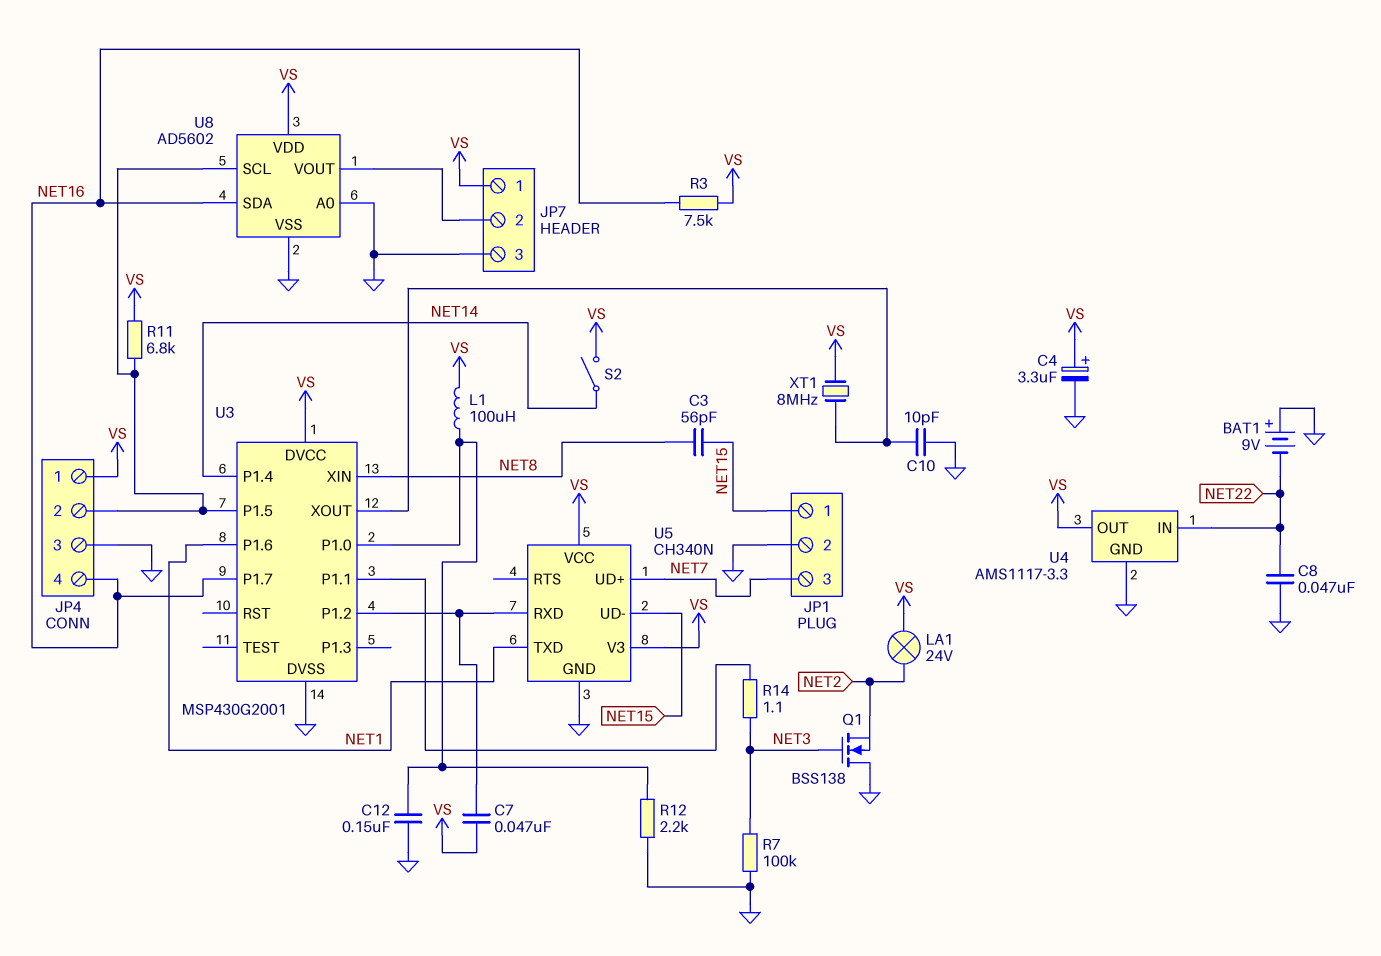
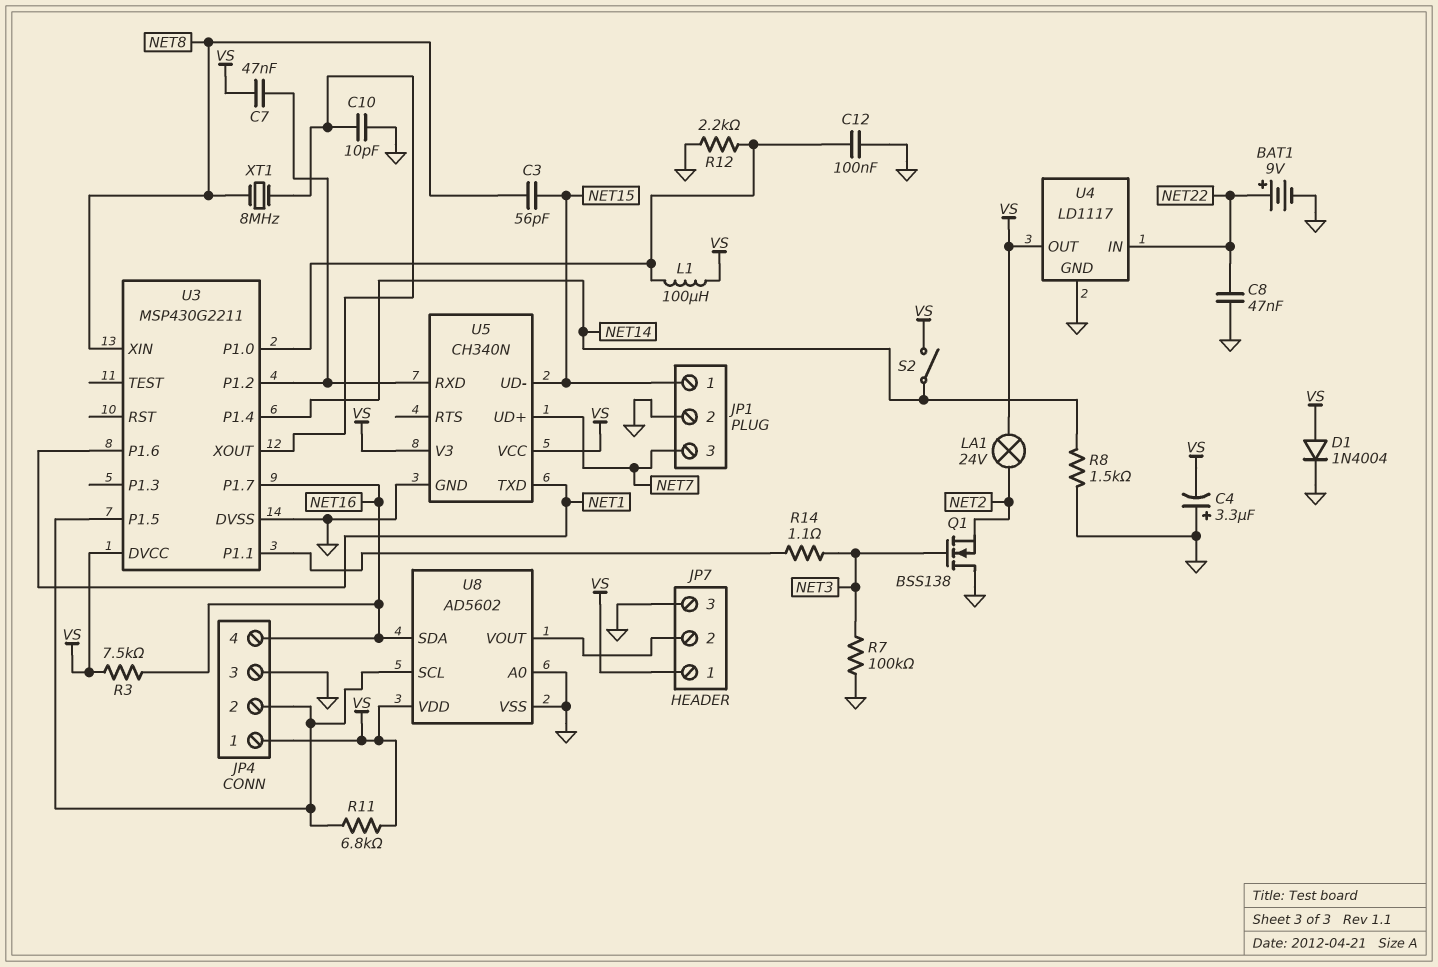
BAT1: 9V (plus GND, minus NET22) -> 9V (plus NET22, minus GND)
C4: 3.3uF (plus VS, minus GND) -> 3.3uF (plus GND, minus VS)
C12: 150nF (GND, U3/P1.0) -> 100nF (GND, U3/P1.0)
D1: none -> diode 1N4004 (A VS, K GND)
R8: none -> 1.5k (GND, NET14)
U3: MSP430G2001 -> MSP430G2211
U4: AMS1117-3.3 -> LD1117
XT1: 8MHz (U3/XOUT, VS) -> 8MHz (NET8, U3/XOUT)

